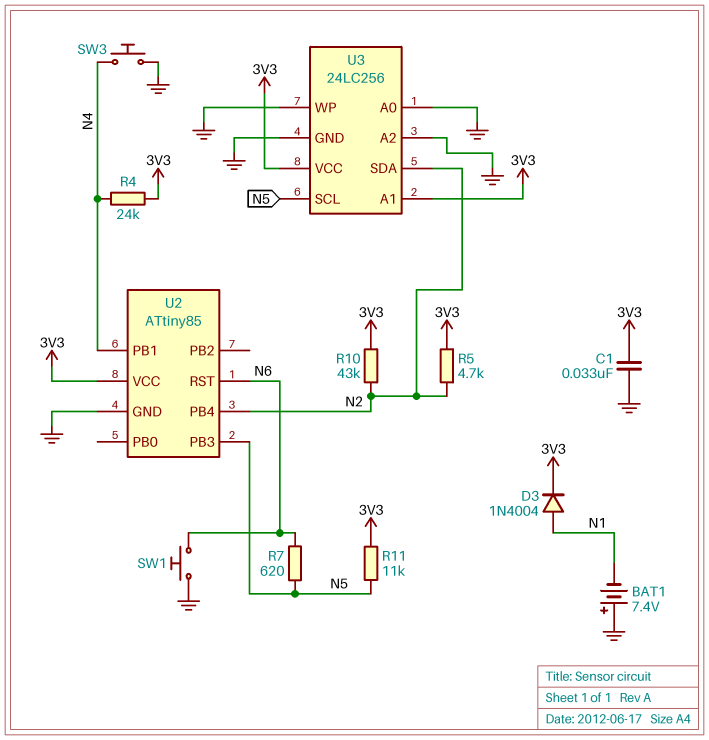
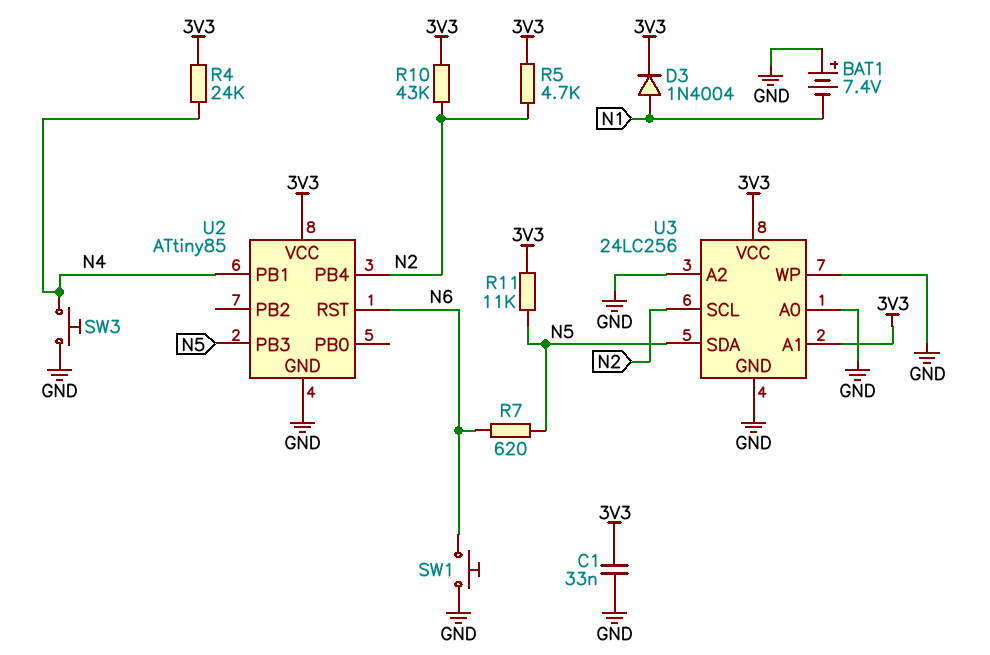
U3 pin SCL: N5 -> N2
U3 pin SDA: N2 -> N5

